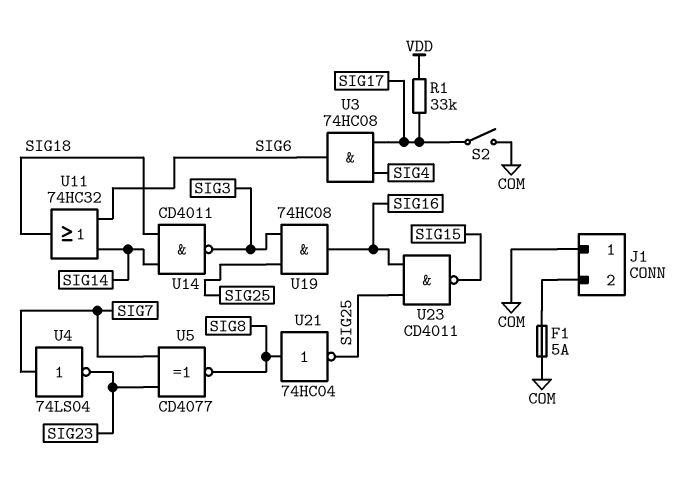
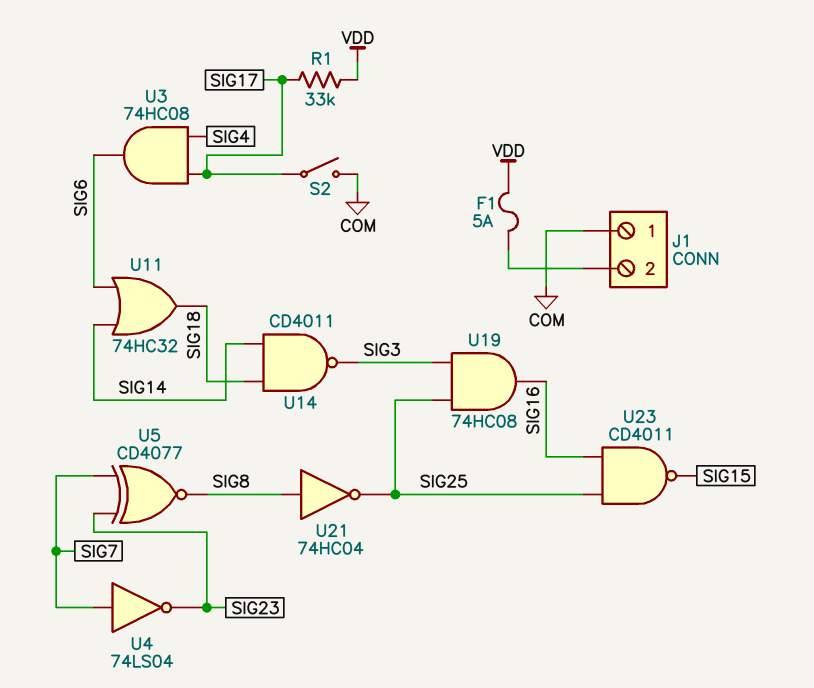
F1: 5A (COM, J1/2) -> 5A (J1/2, VDD)

